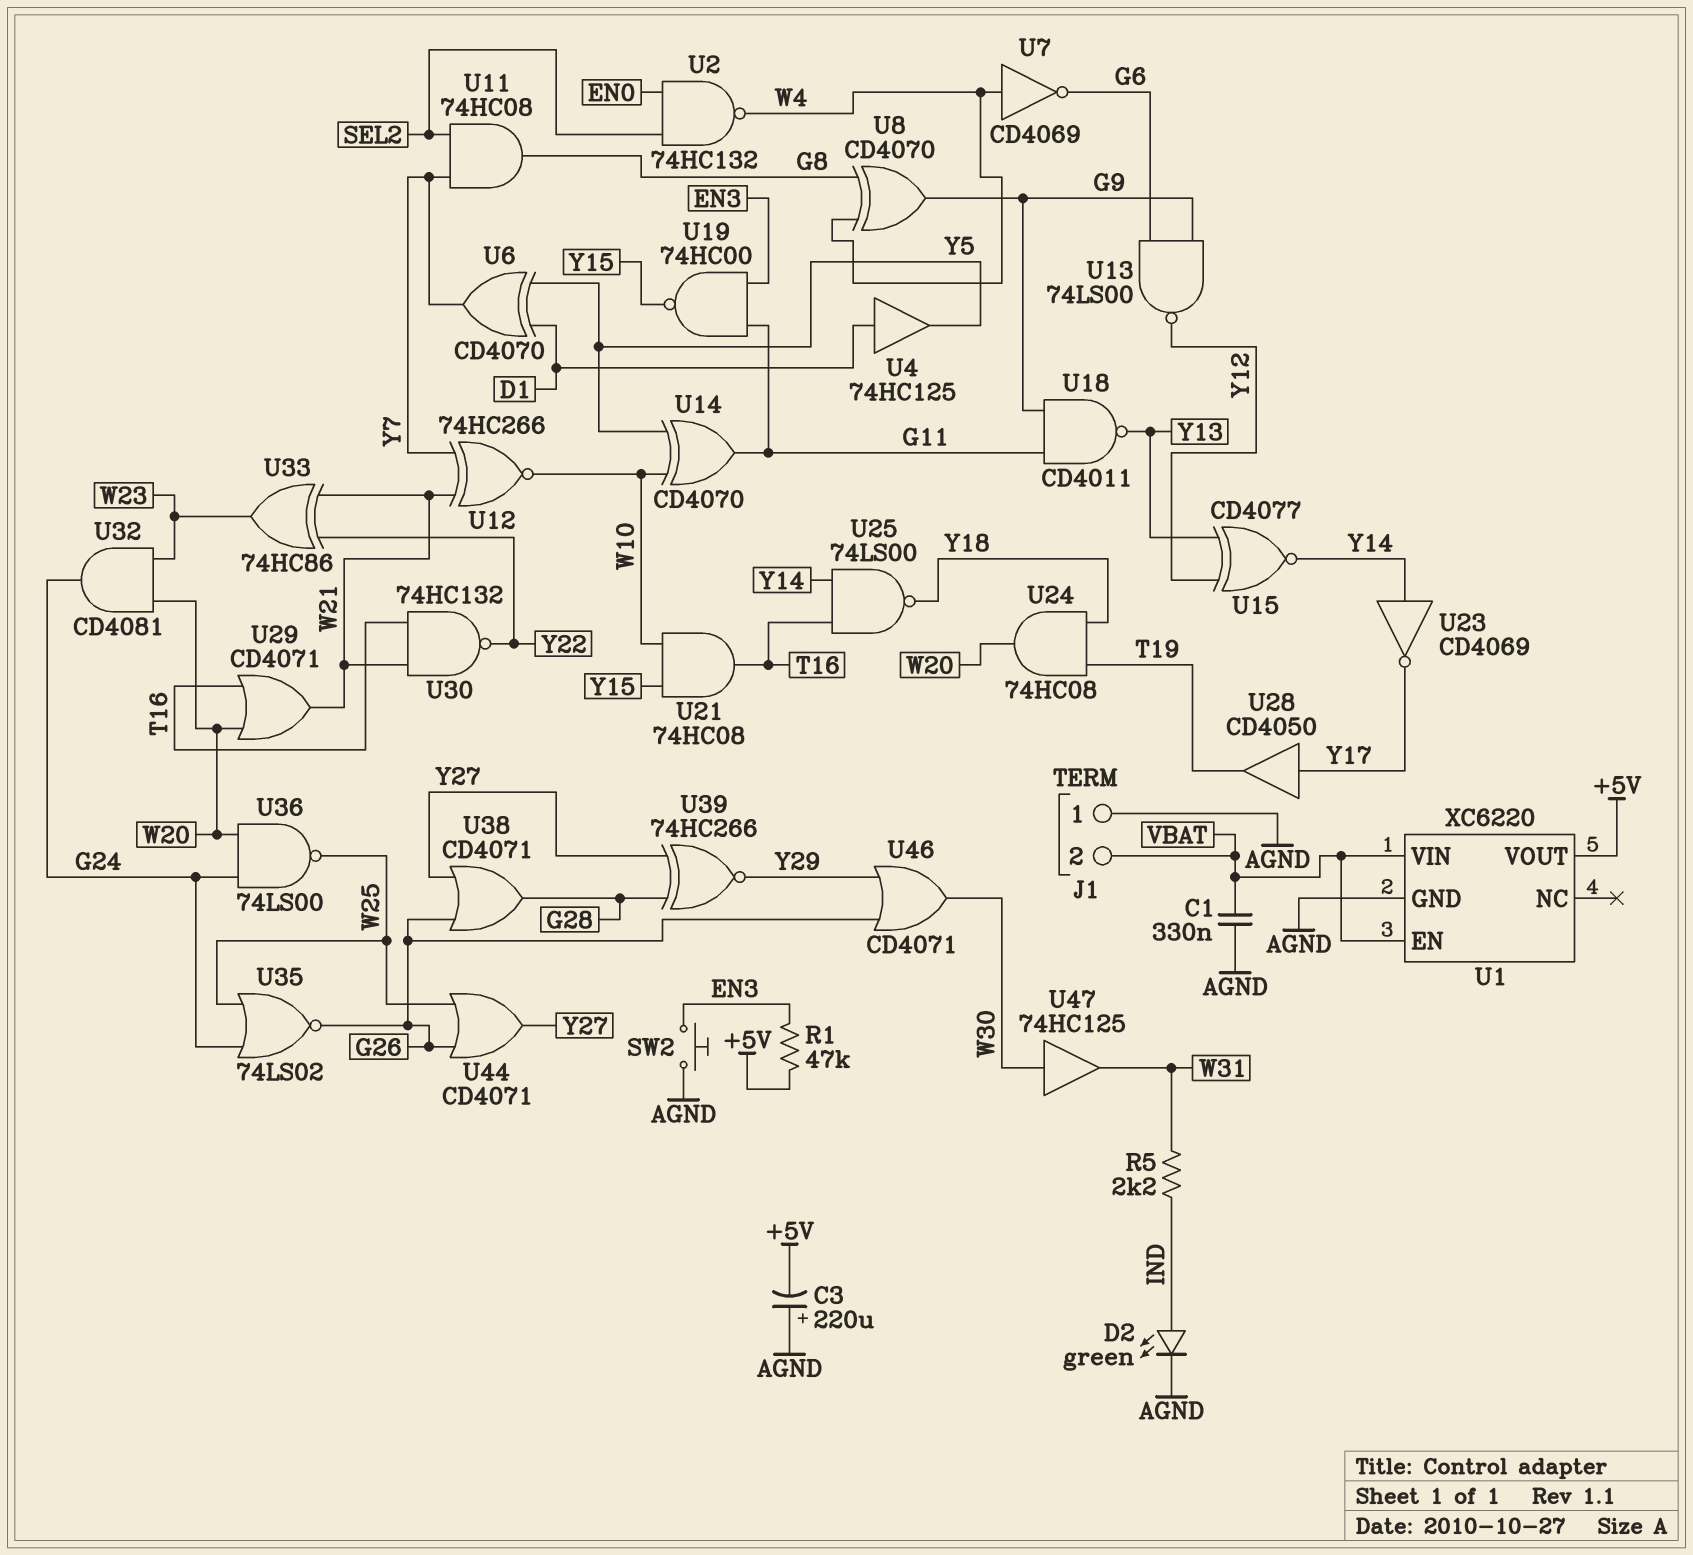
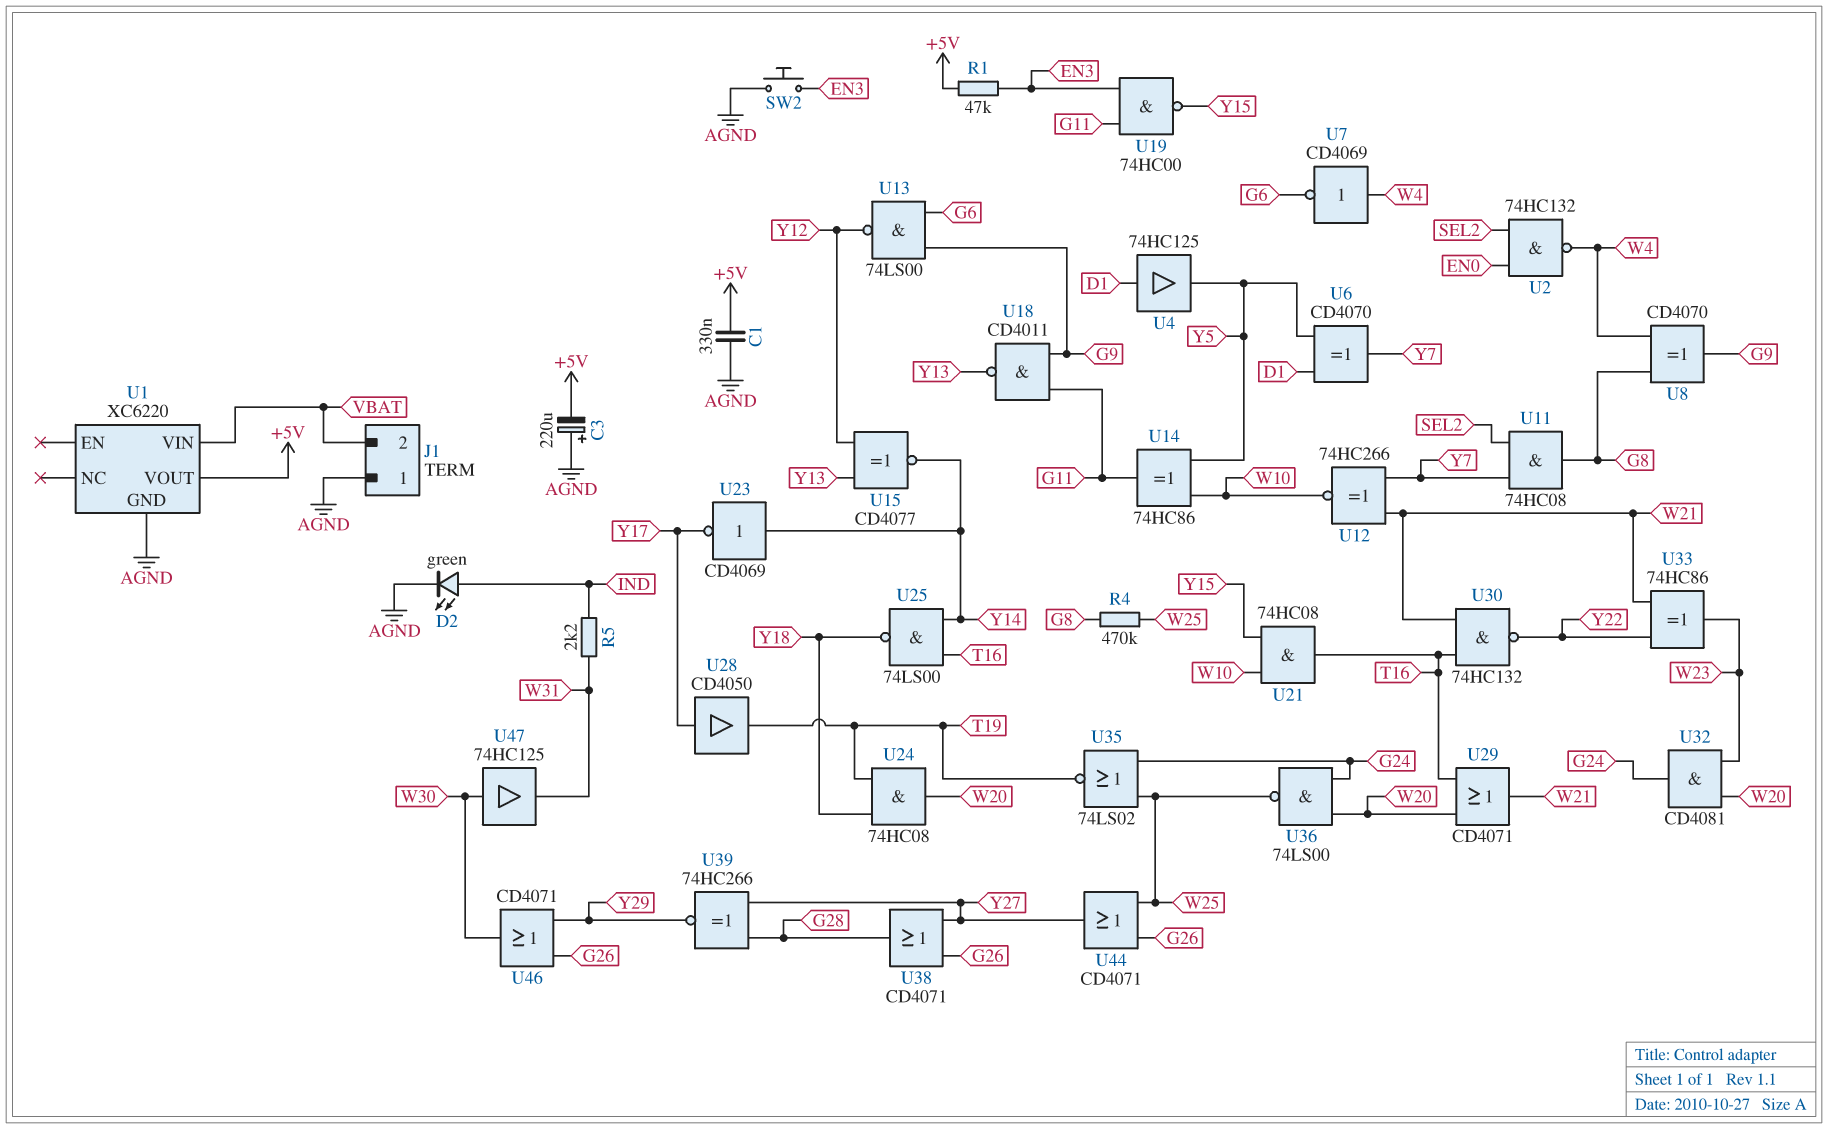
C1: 330nF (AGND, VBAT) -> 330nF (+5V, AGND)
R4: none -> 470k (G8, W25)
U1 pin EN: VBAT -> none
U14: XOR CD4070 (in W10, in Y5, out G11) -> XOR 74HC86 (in W10, in Y5, out G11)
U35: NOR 74LS02 (in G24, in W25, out G26) -> NOR 74LS02 (in G24, in W25, out T19)

